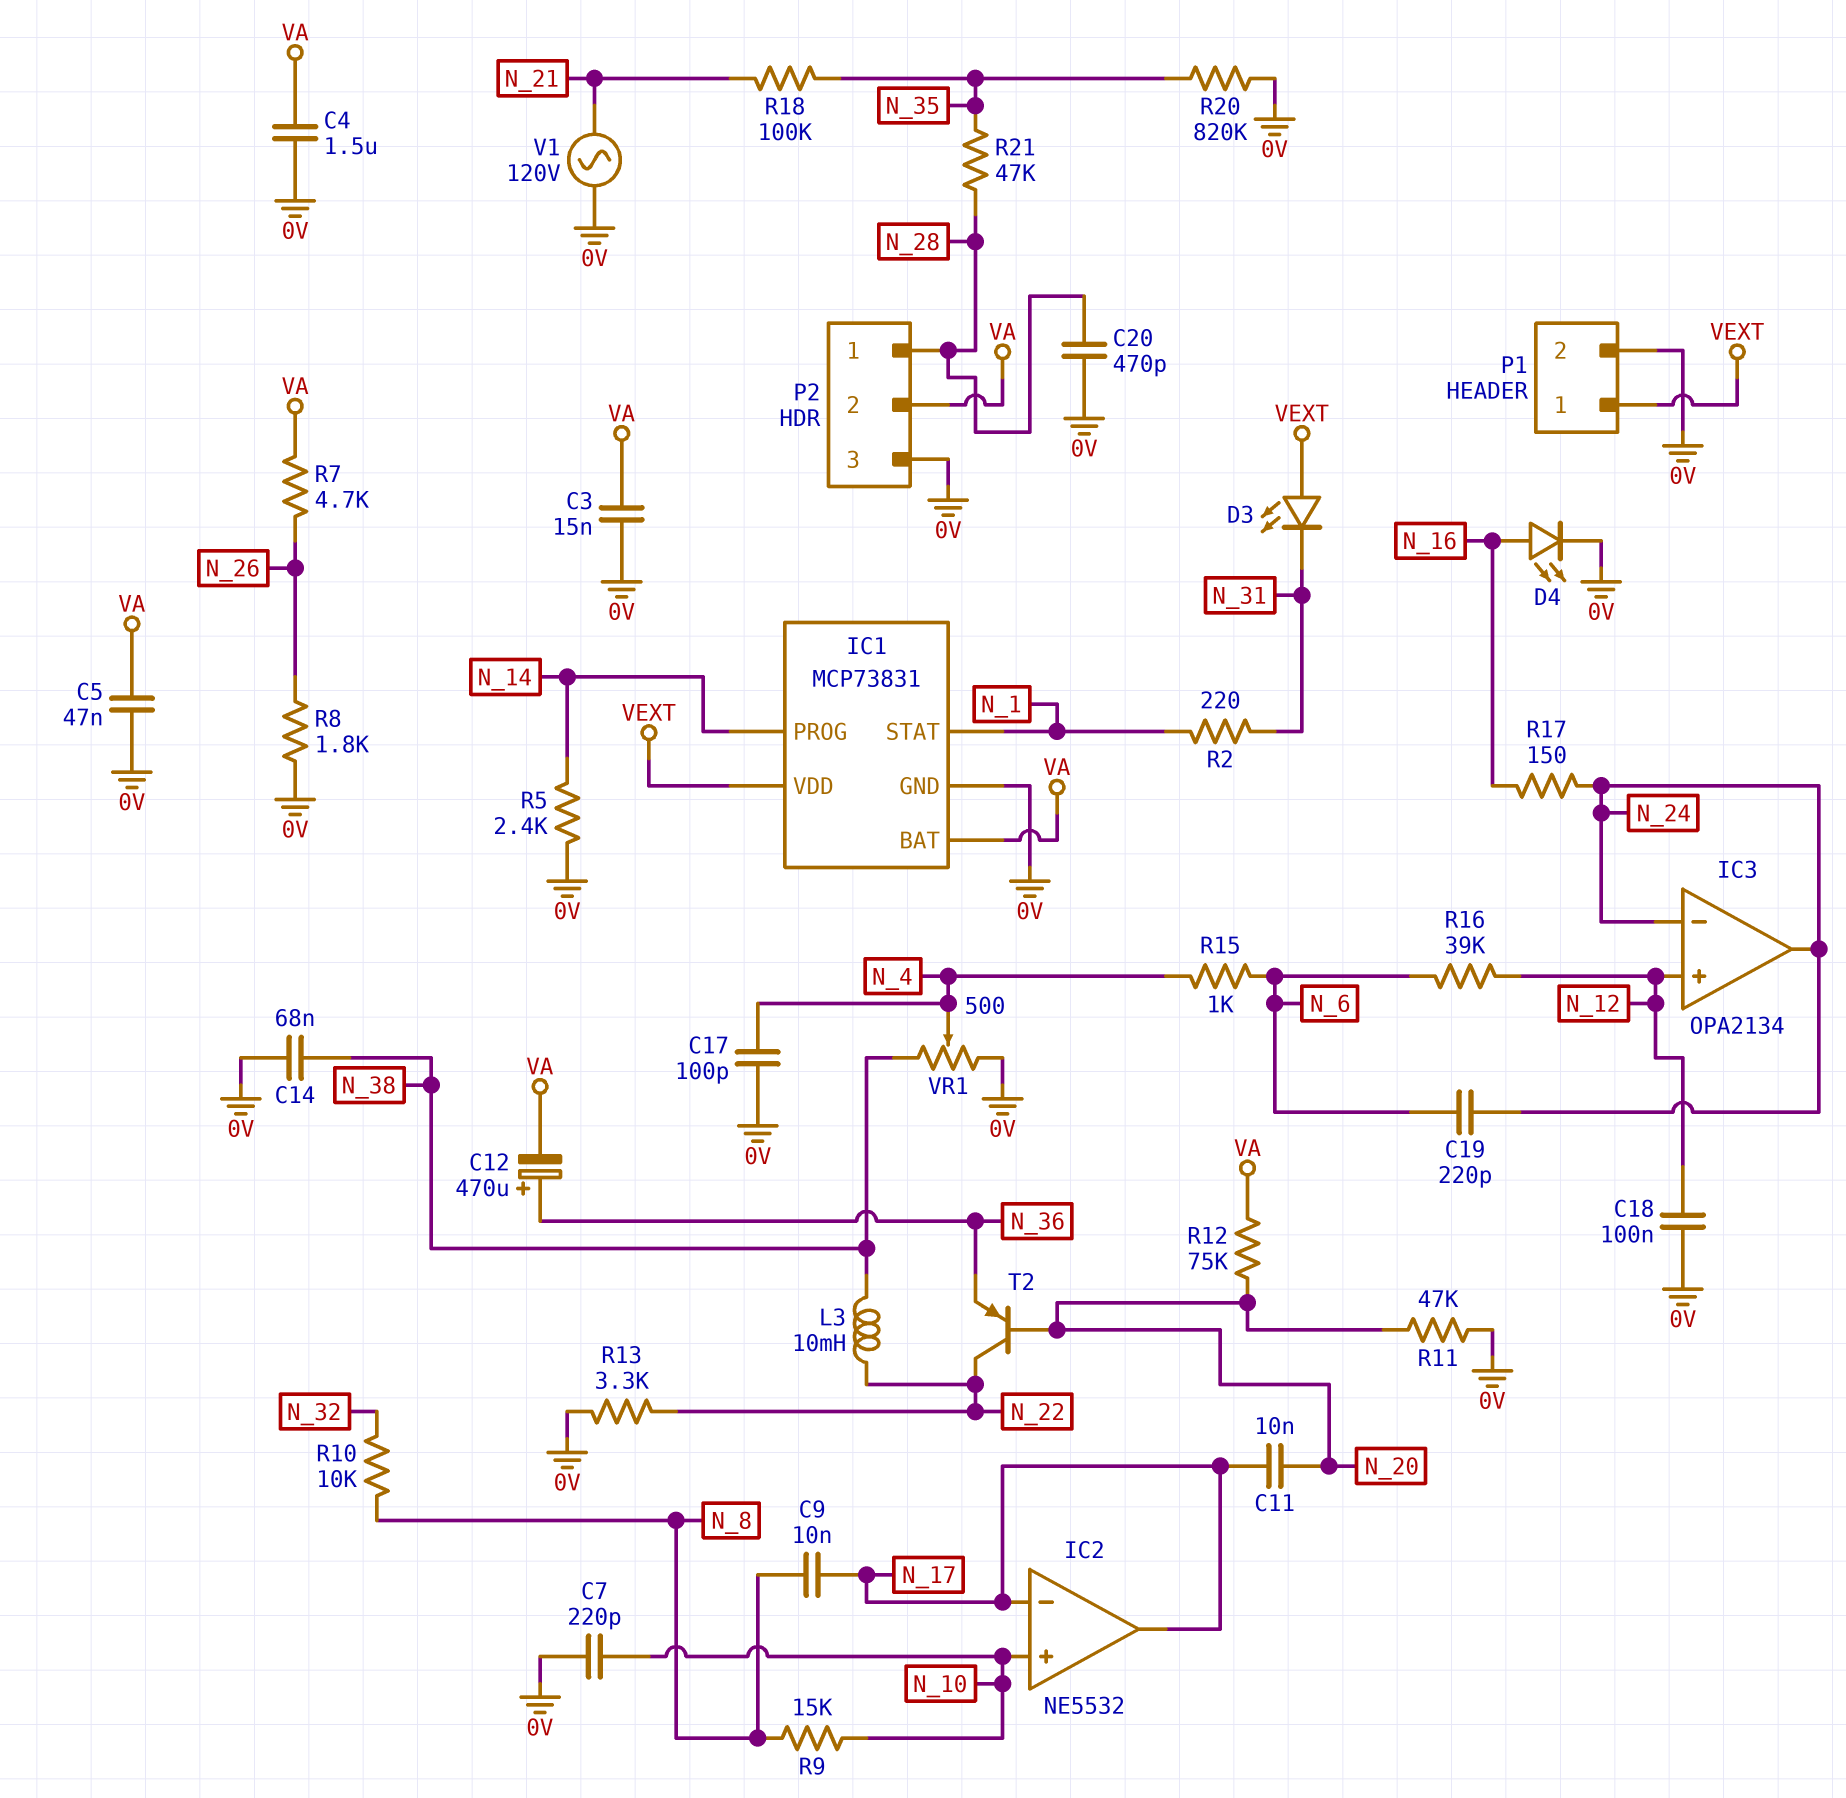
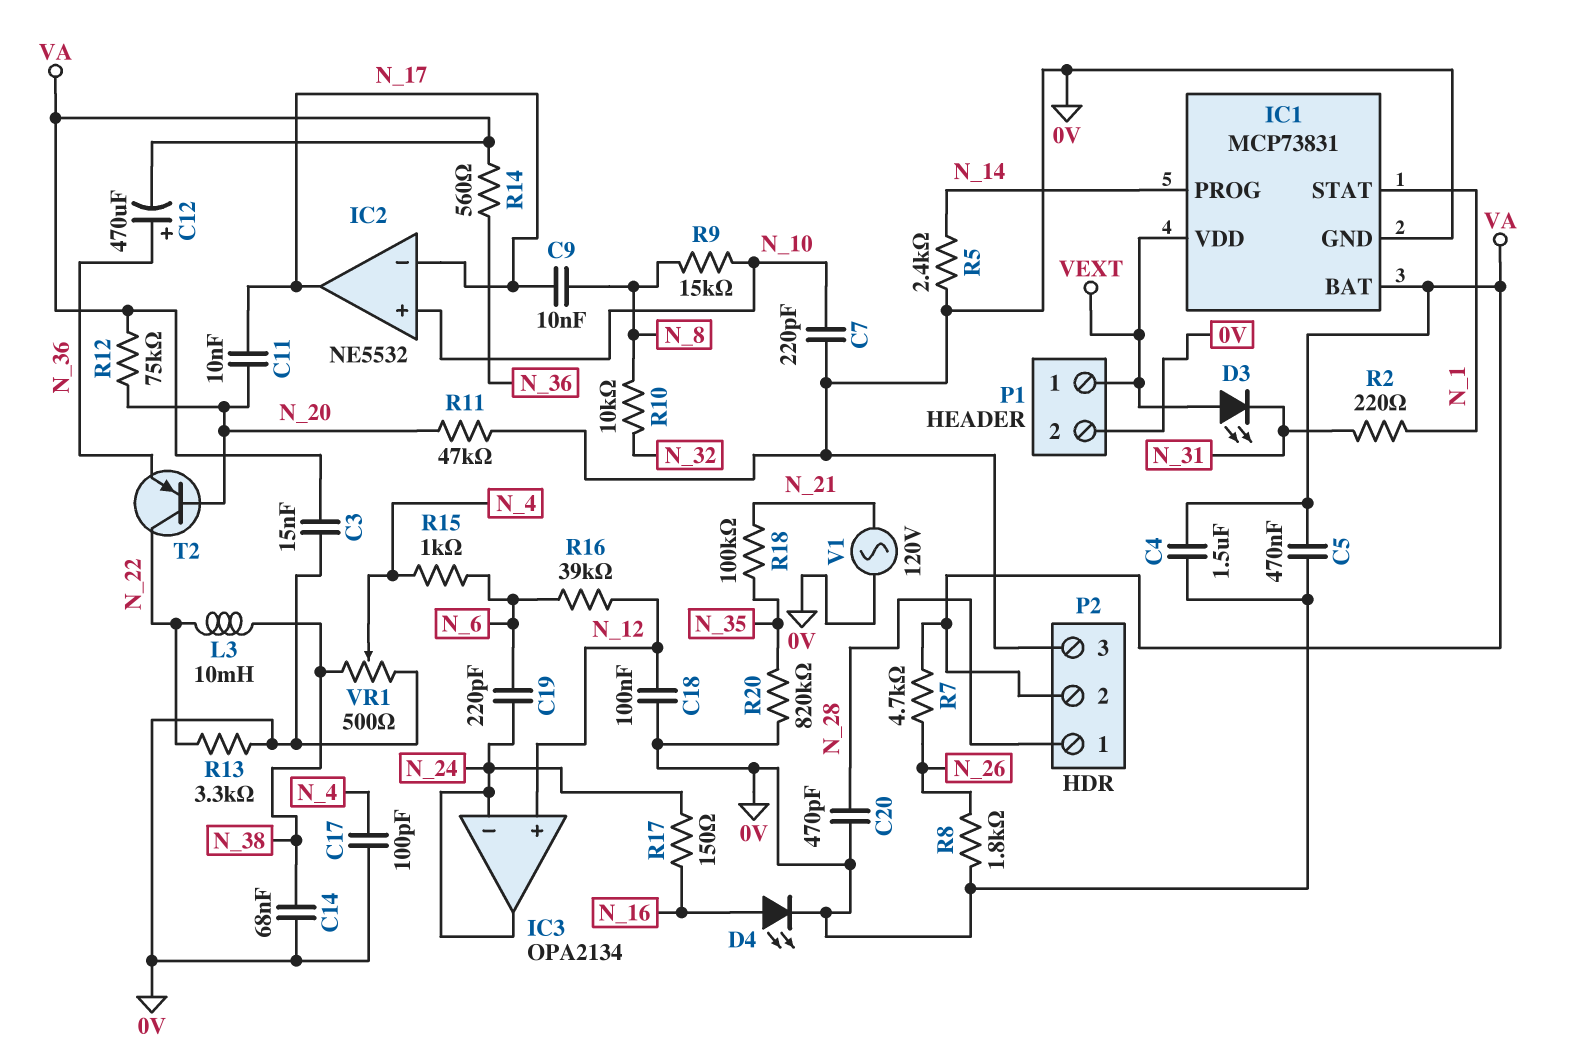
C5: 47nF (0V, VA) -> 470nF (0V, VA)
R14: none -> 560 (N_36, VA)
R21: 47k (N_28, N_35) -> none

